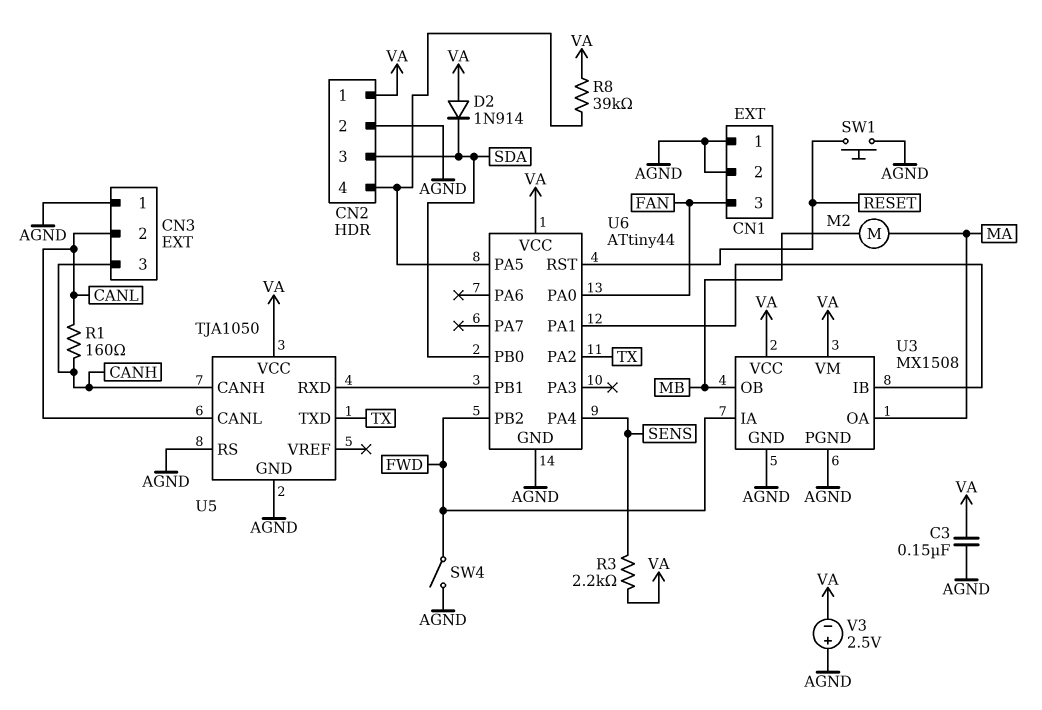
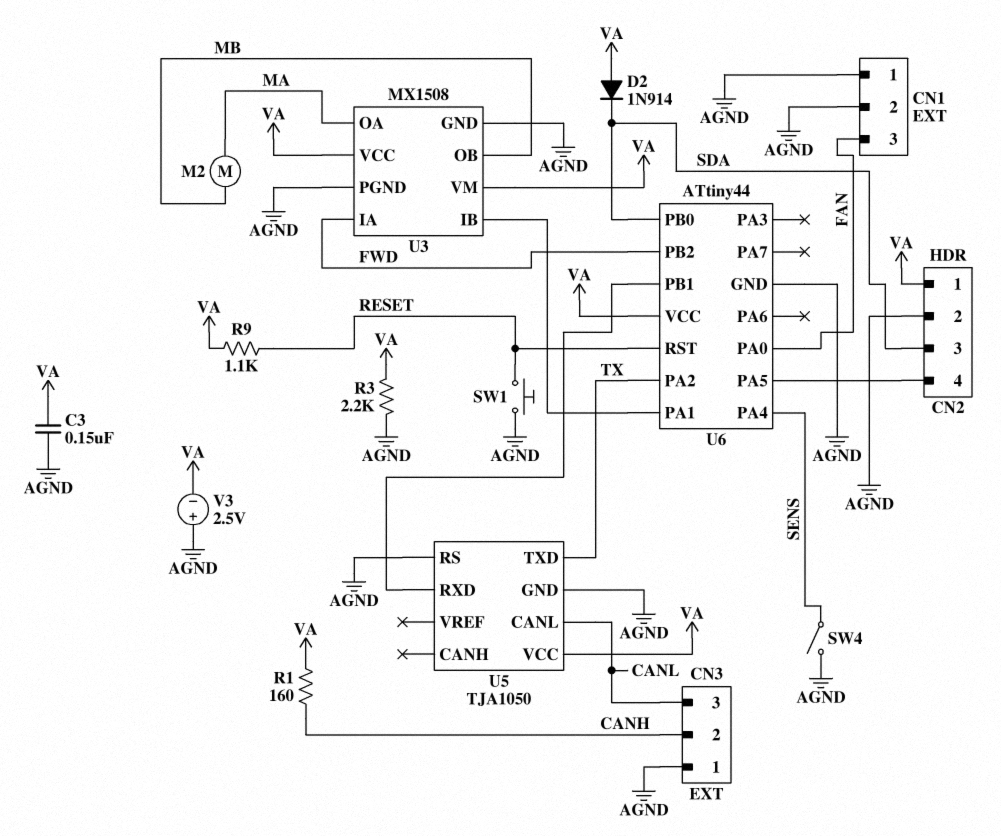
CN3 pin 2: CANL -> CANH
CN3 pin 3: CANH -> CANL
R1: 160 (CANH, CANL) -> 160 (CANH, VA)
R3: 2.2k (SENS, VA) -> 2.2k (AGND, VA)
R8: 39k (CN2/4, VA) -> none
R9: none -> 1.1k (RESET, VA)
SW4: switch (AGND, FWD) -> switch (AGND, SENS)
U5 pin CANH: CANH -> none

